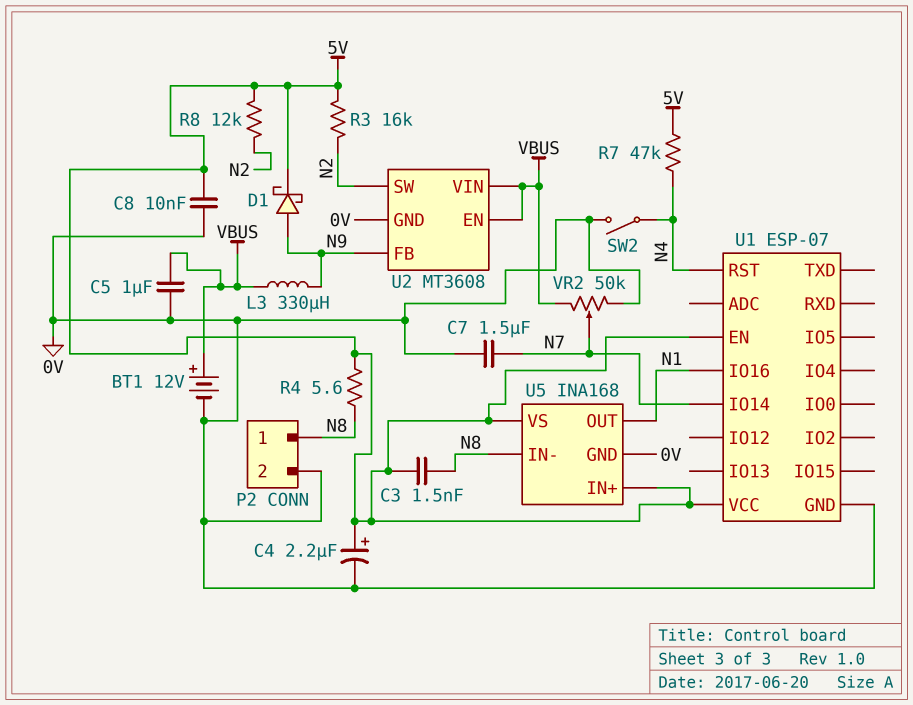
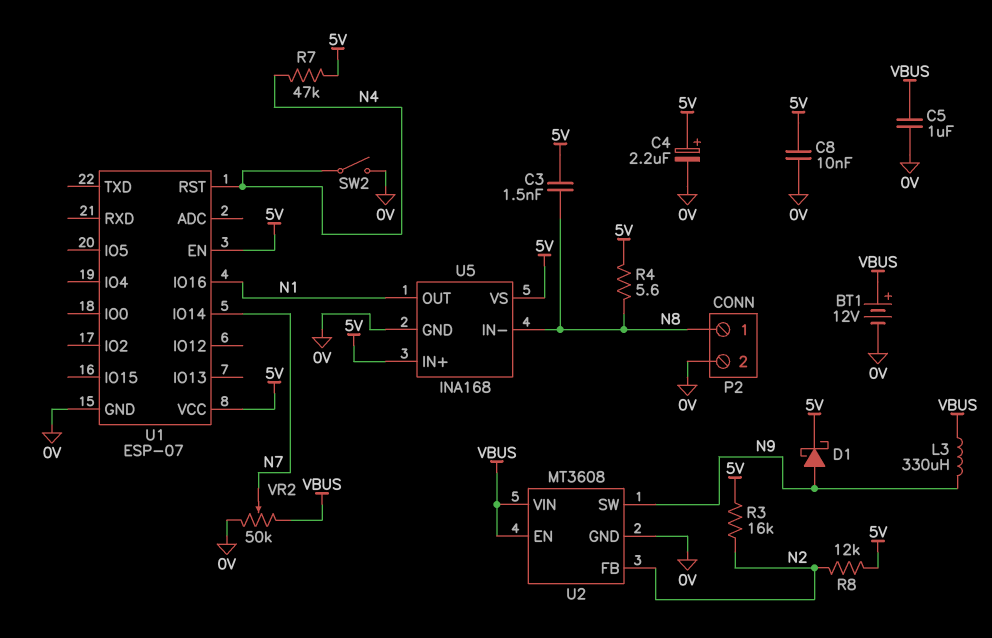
C7: 1.5uF (0V, N7) -> none
U2 pin FB: N9 -> N2
U2 pin SW: N2 -> N9

